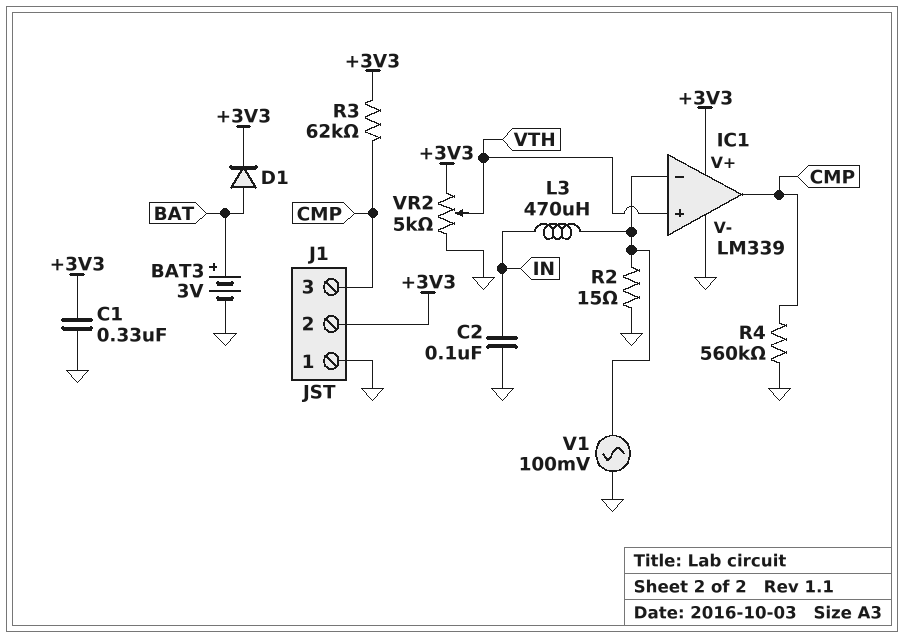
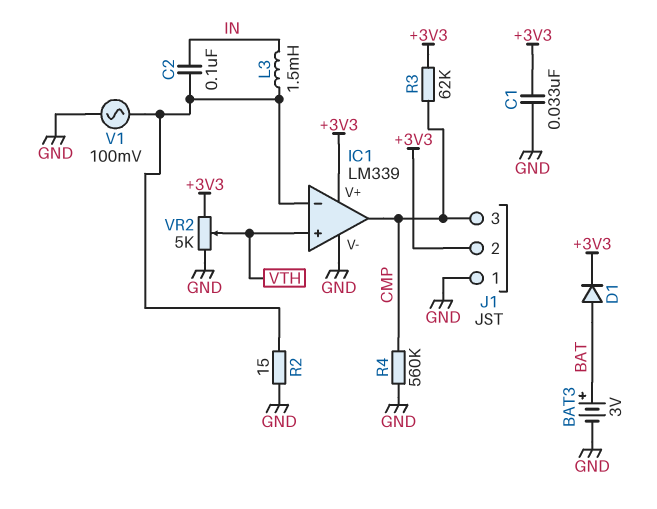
C1: 330nF (+3V3, GND) -> 33nF (+3V3, GND)
C2: 100nF (GND, IN) -> 100nF (IC1/in-, IN)
L3: 470uH (IC1/in-, IN) -> 1.5mH (IC1/in-, IN)

